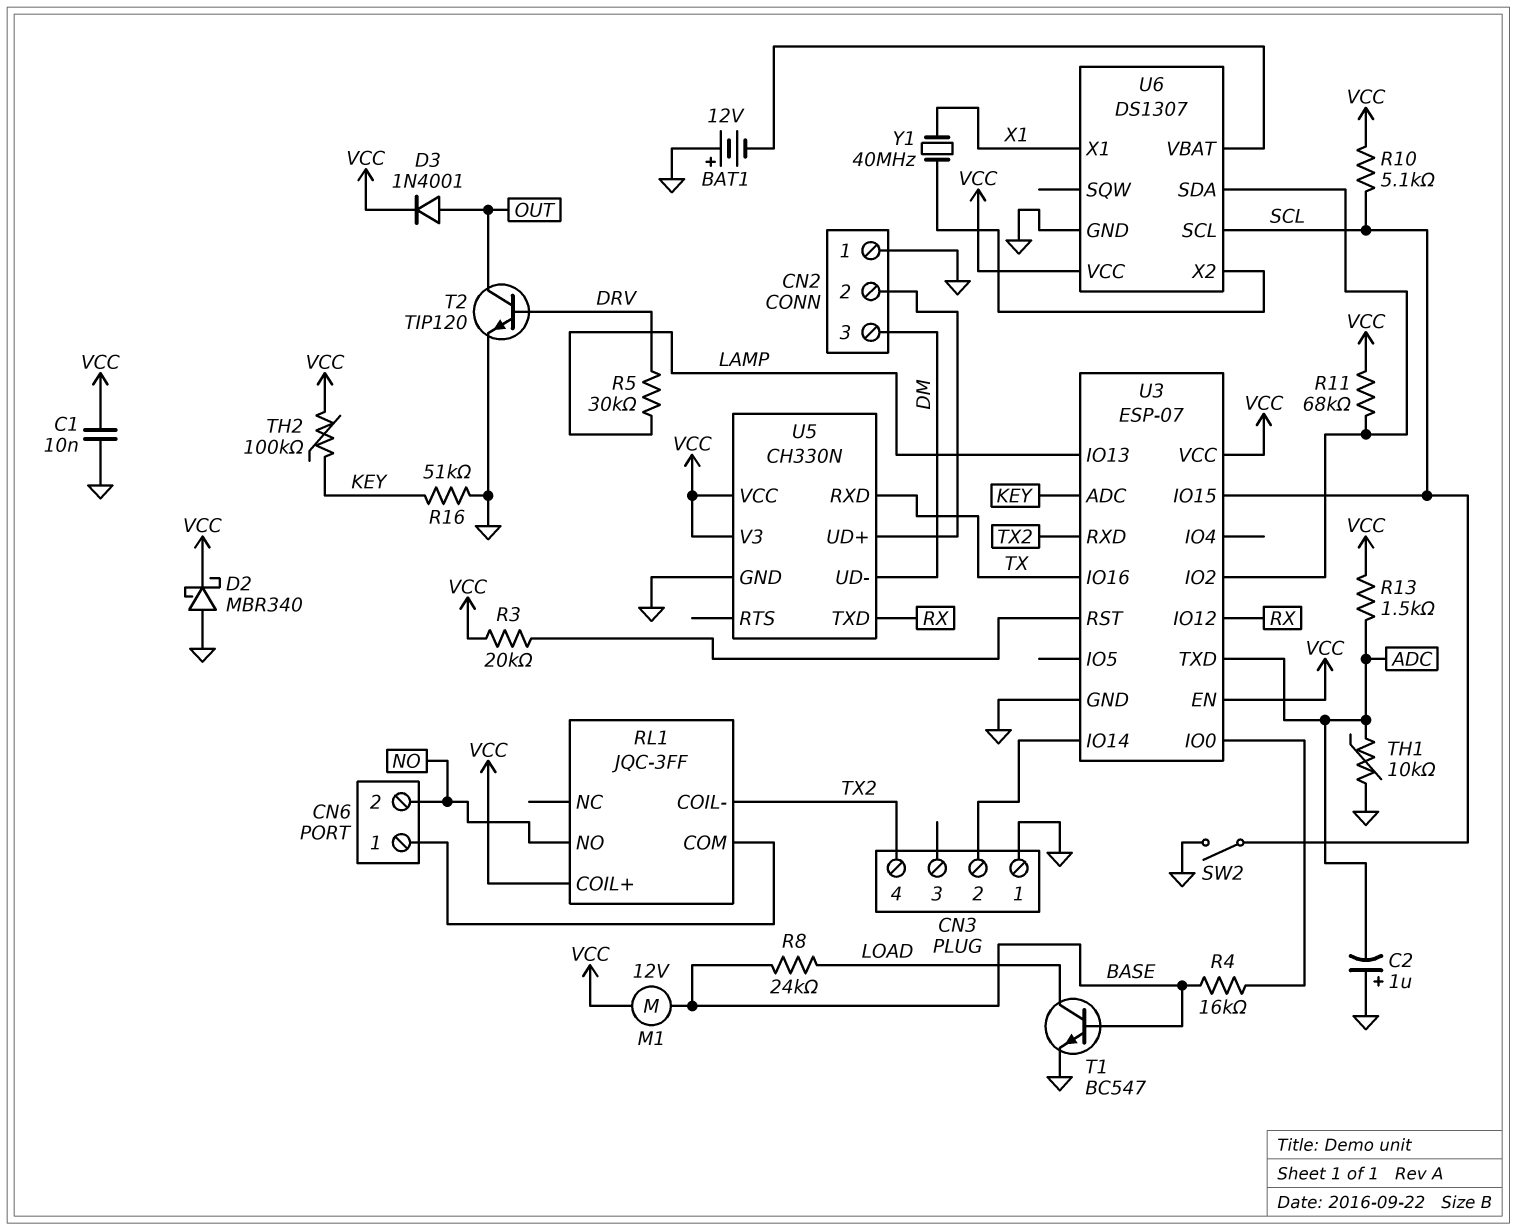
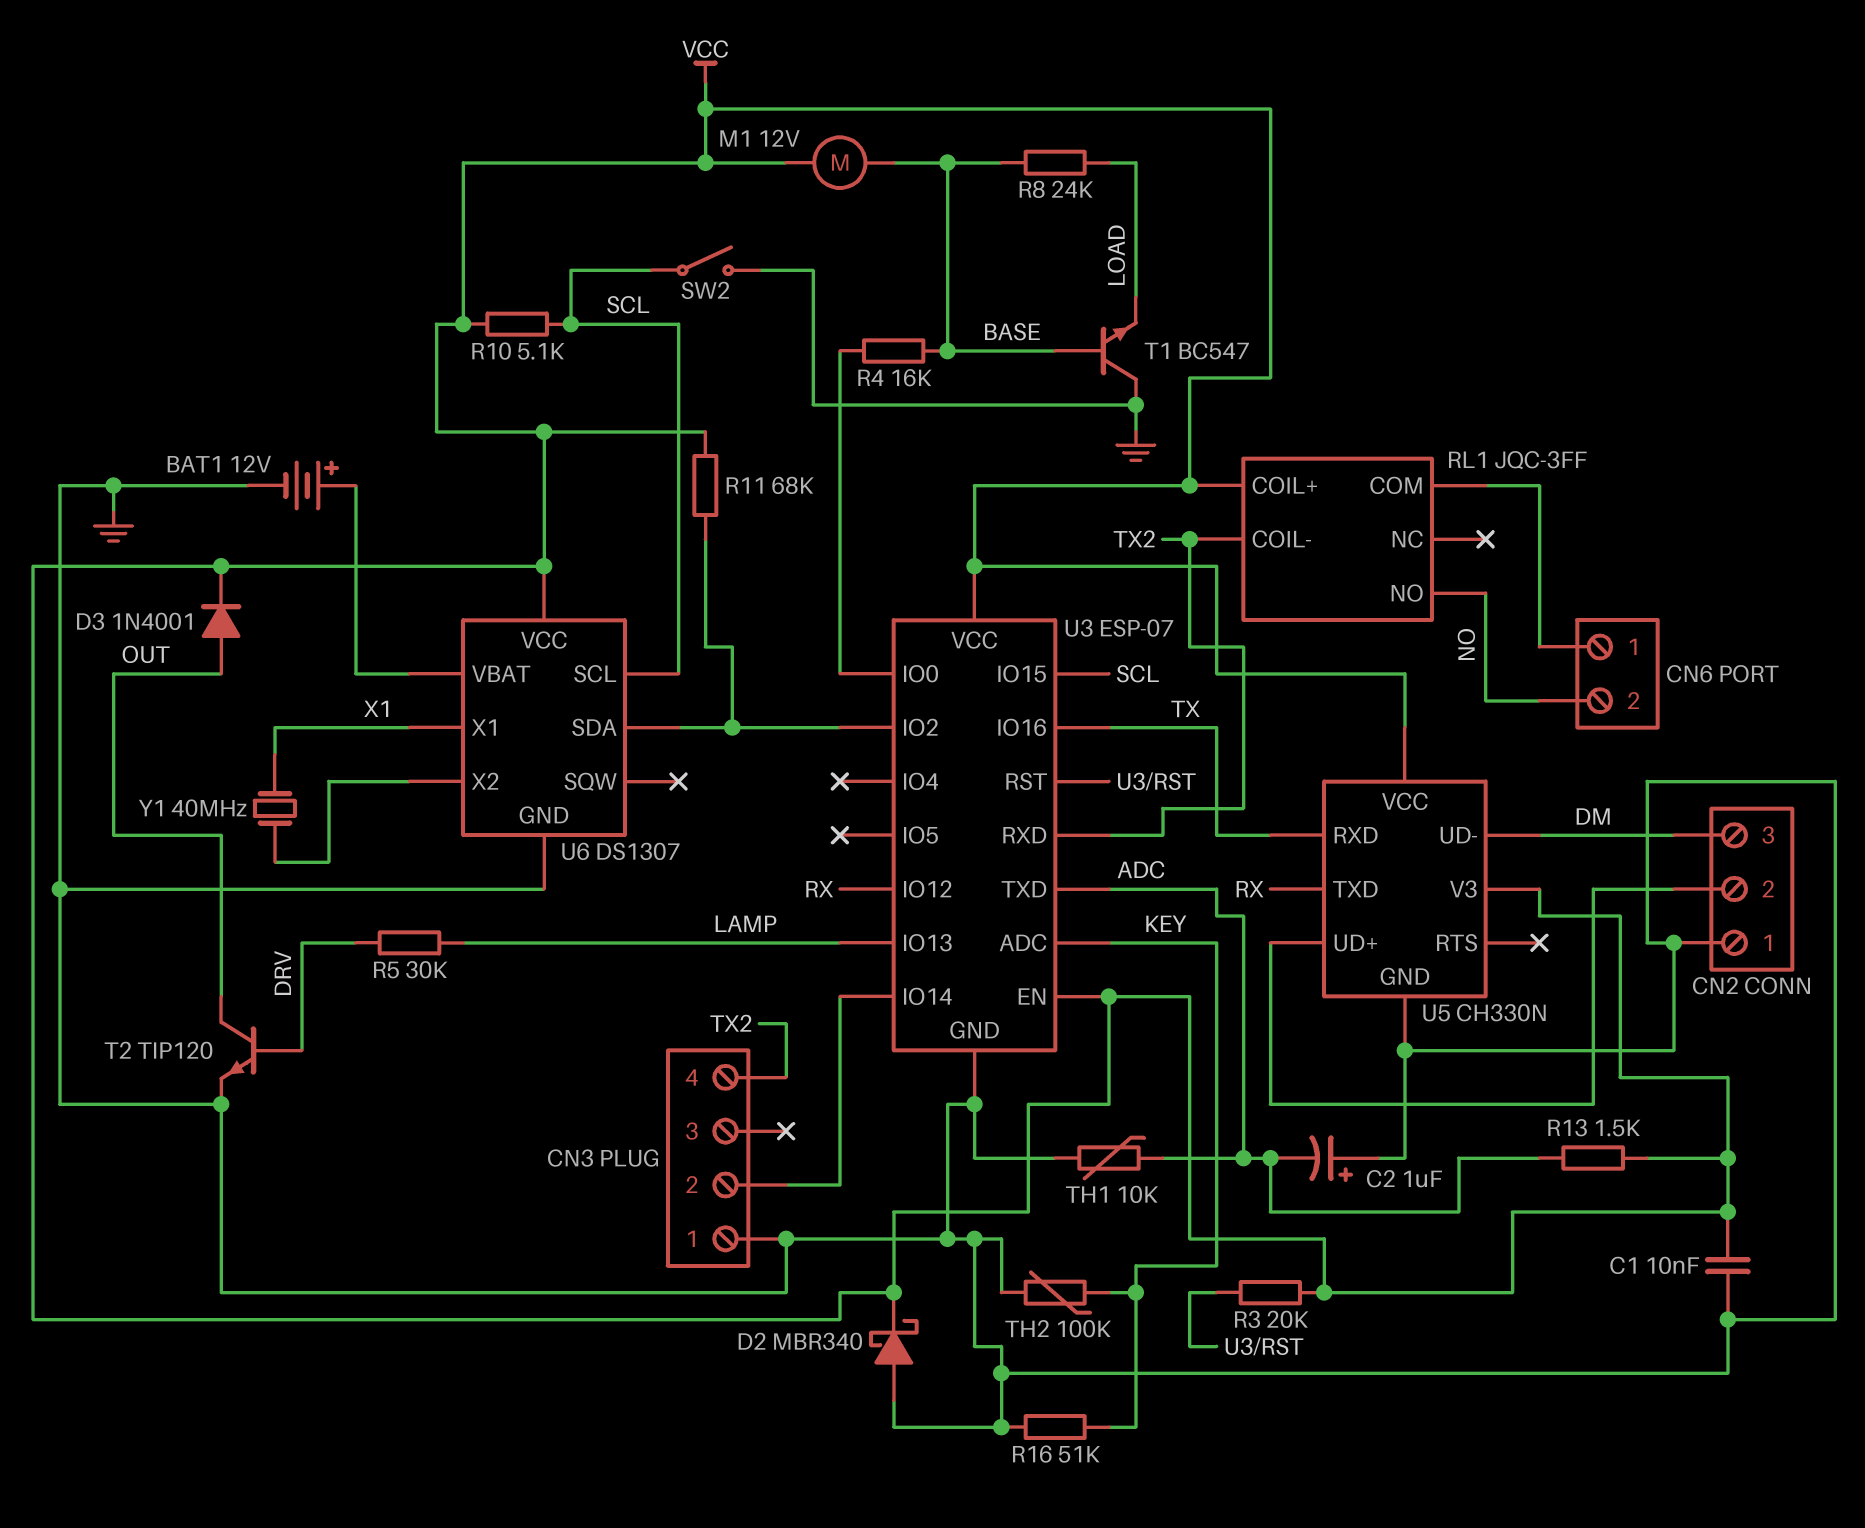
BAT1: 12V (plus GND, minus U6/VBAT) -> 12V (plus U6/VBAT, minus GND)
T1: NPN BC547 (B BASE, C LOAD, E GND) -> NPN BC547 (B BASE, C GND, E LOAD)
TH2: 100k (KEY, VCC) -> 100k (GND, KEY)

